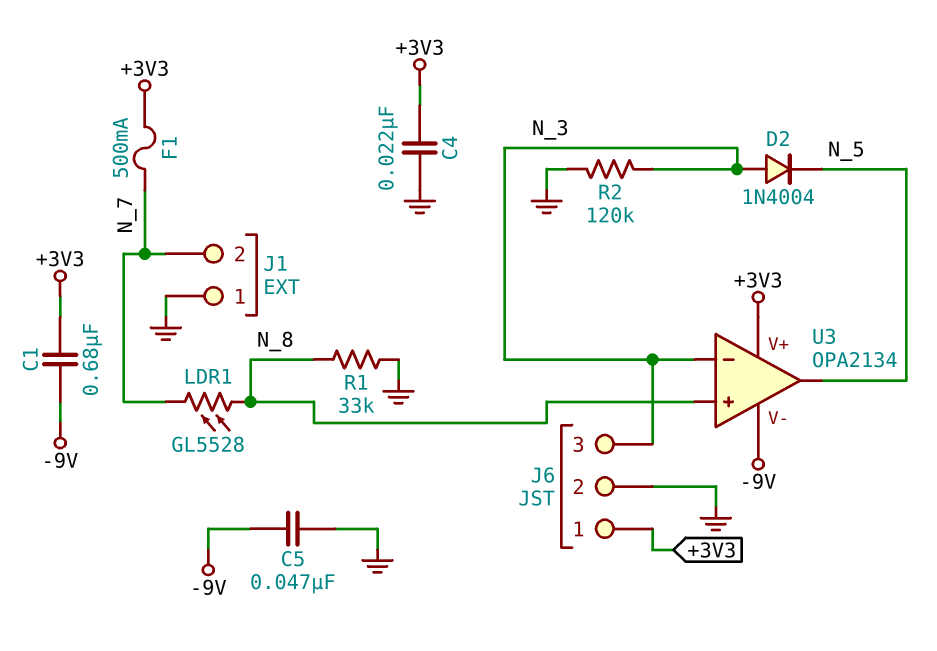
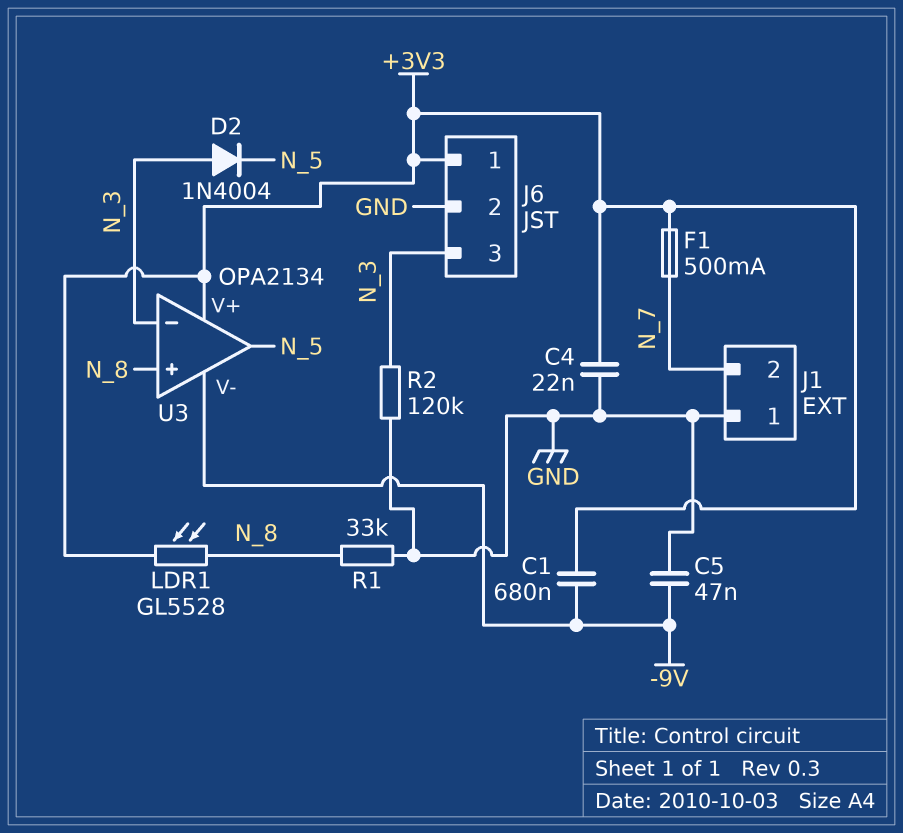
LDR1: GL5528 (N_7, N_8) -> GL5528 (+3V3, N_8)

